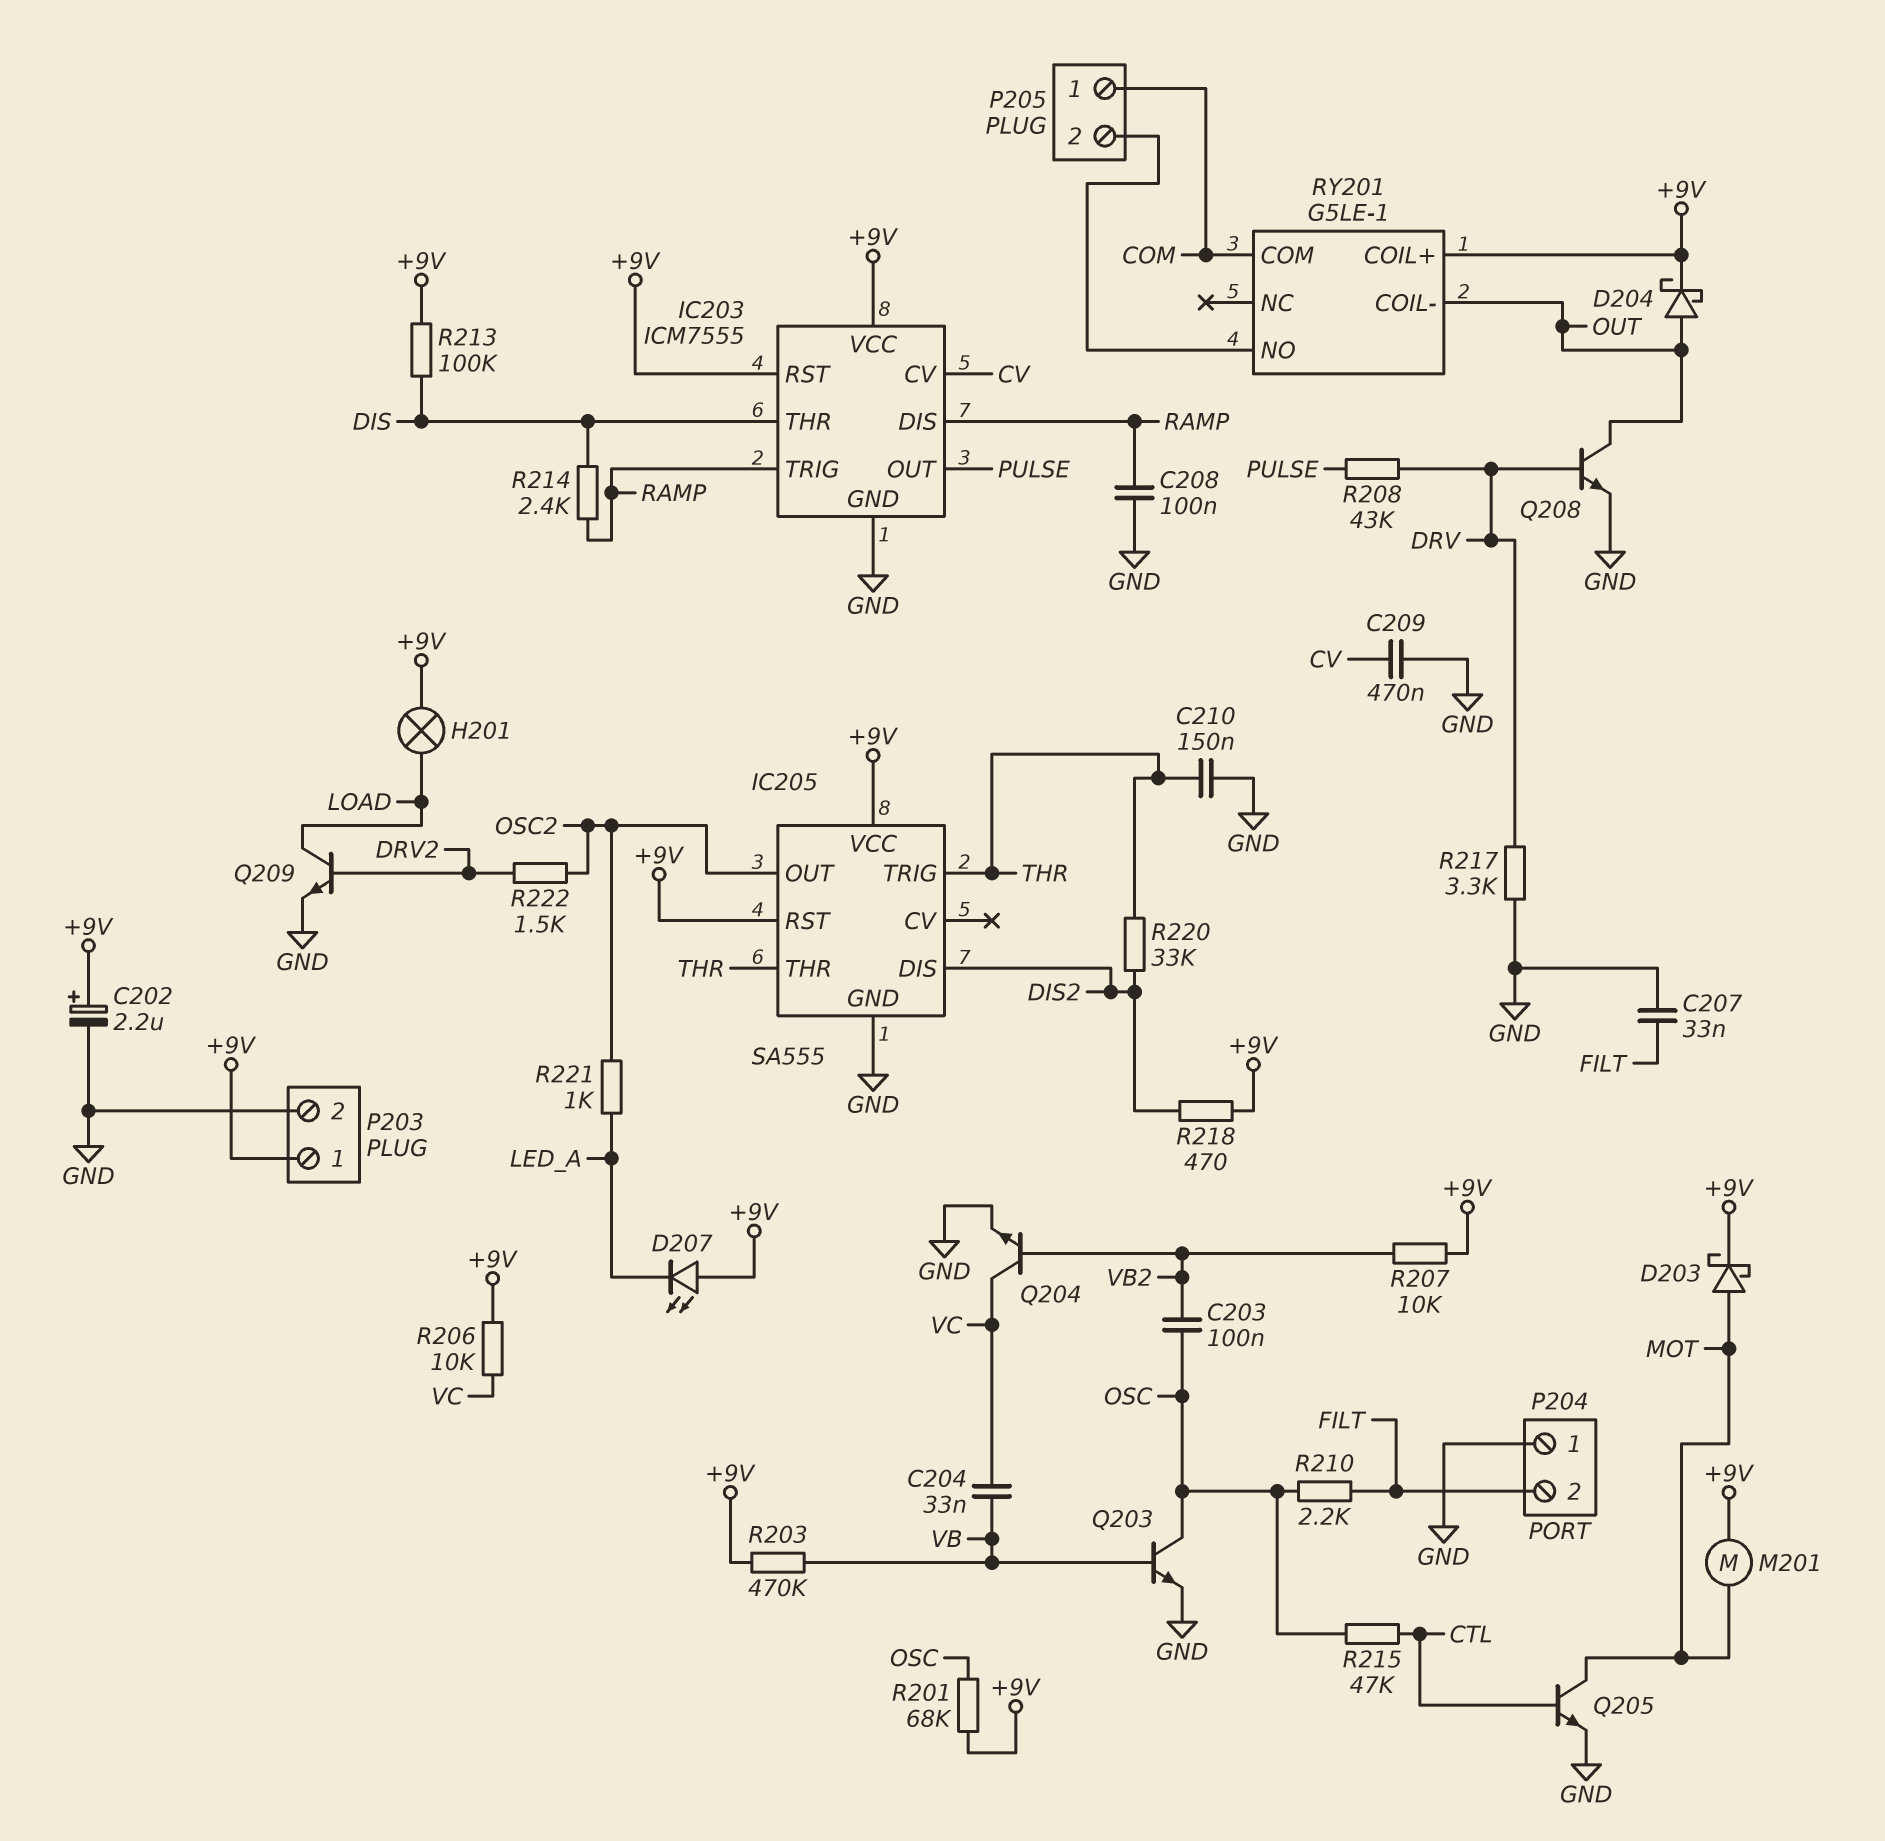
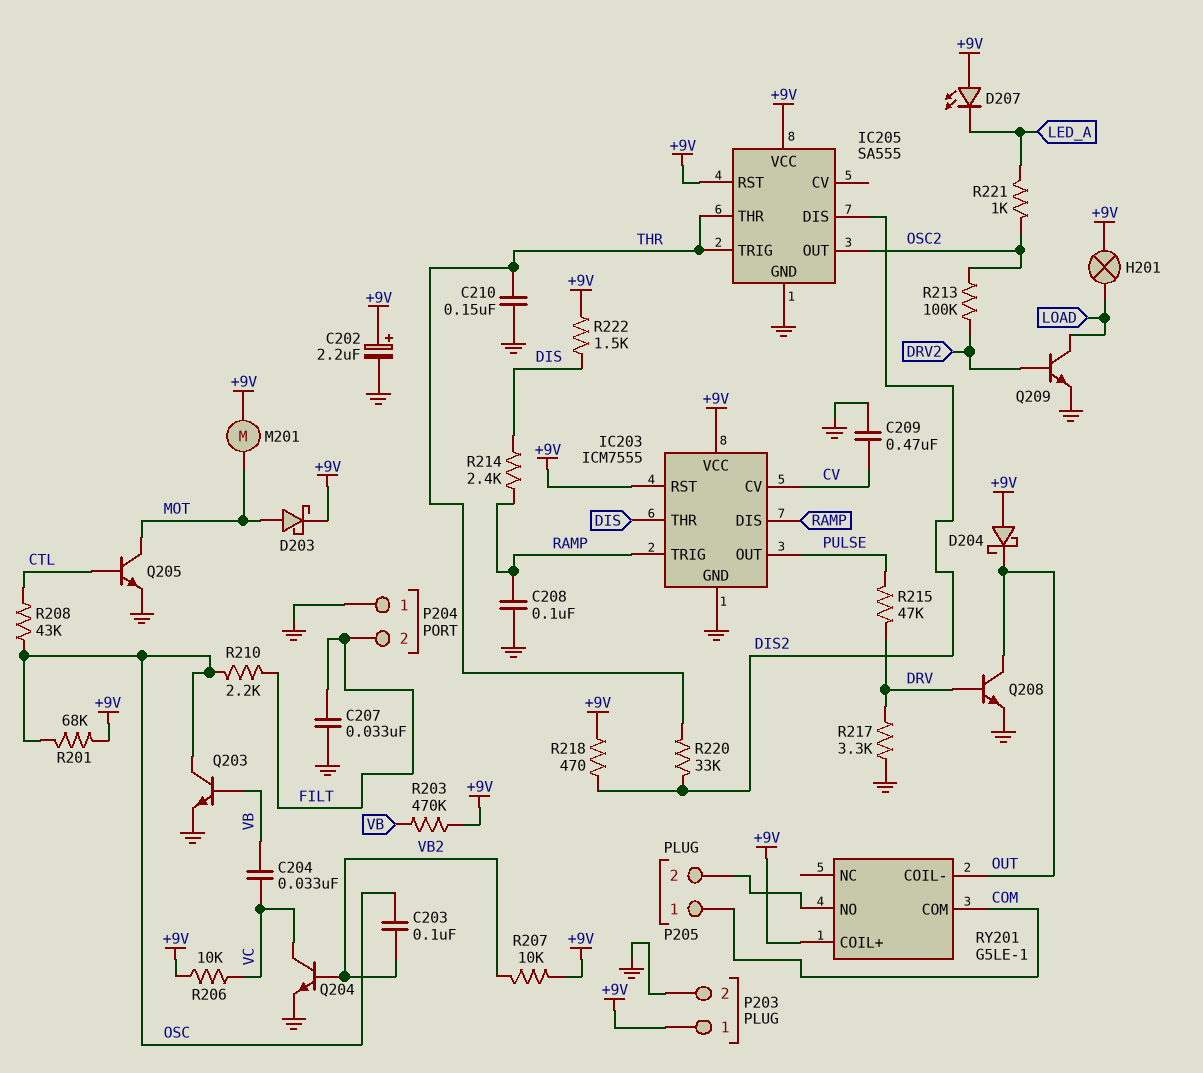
D204: schottky (A OUT, K +9V) -> schottky (A +9V, K OUT)
R208: 43k (DRV, PULSE) -> 43k (CTL, OSC)
R213: 100k (+9V, DIS) -> 100k (DRV2, OSC2)
R215: 47k (CTL, OSC) -> 47k (DRV, PULSE)
R222: 1.5k (DRV2, OSC2) -> 1.5k (+9V, DIS)

